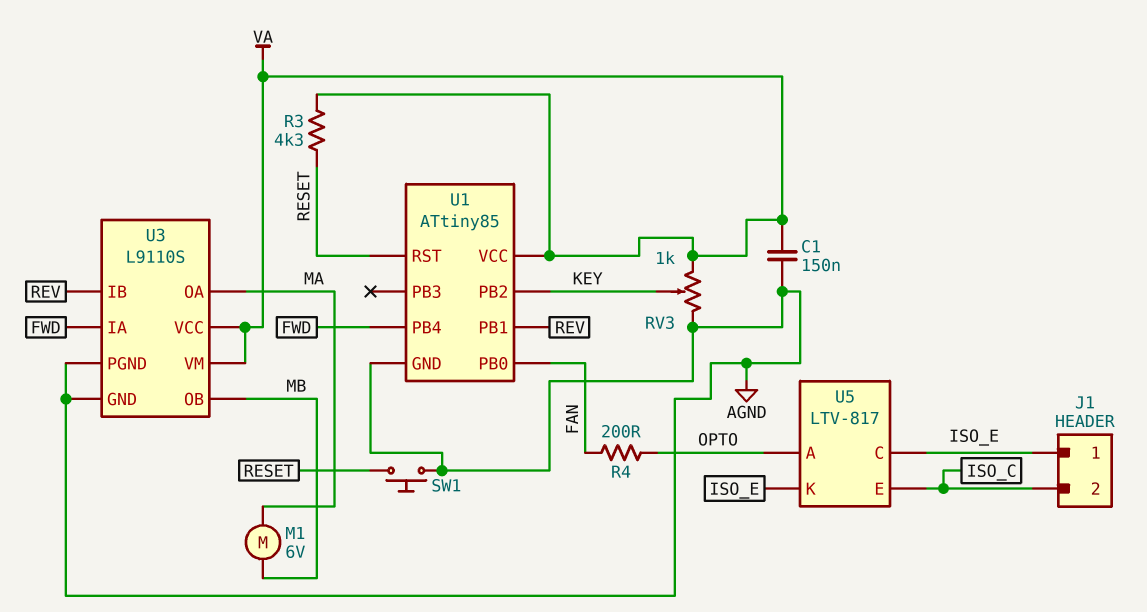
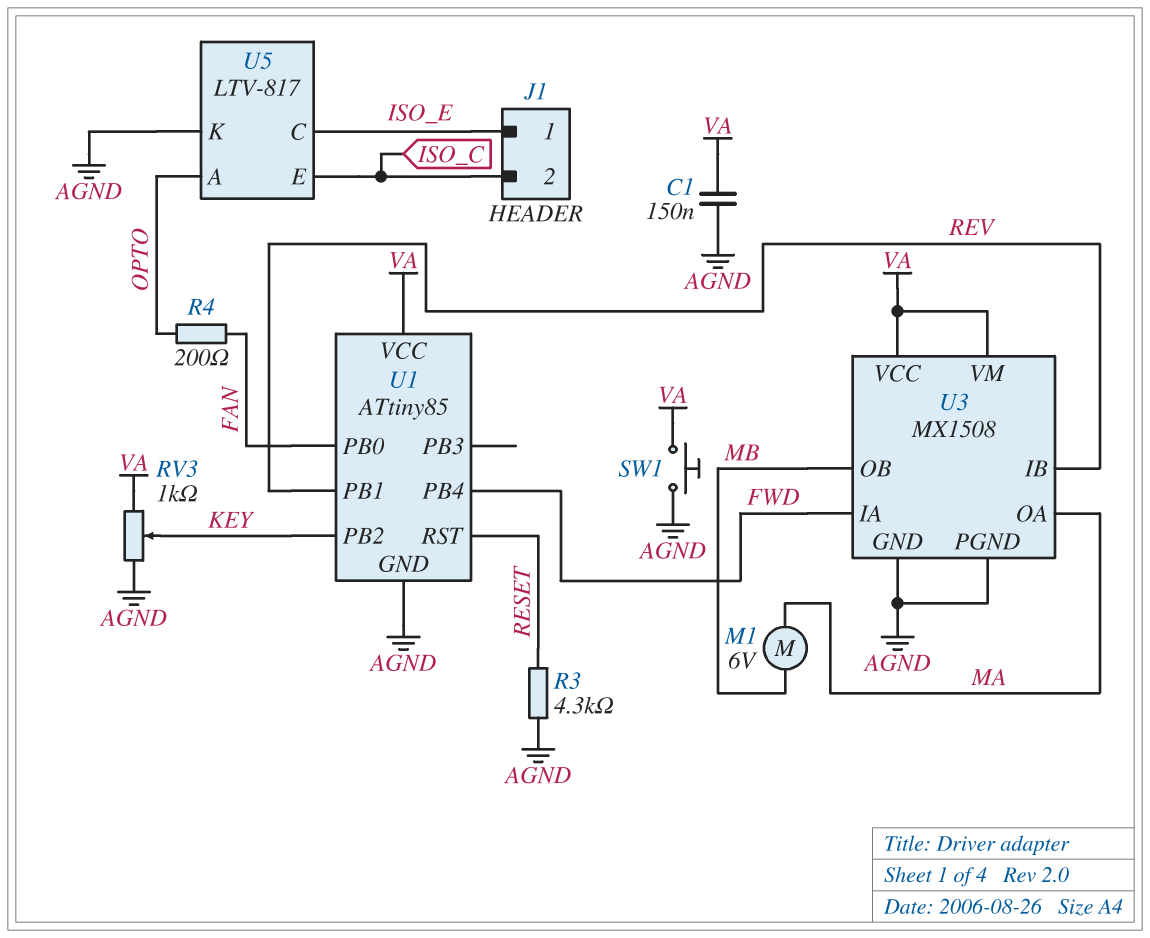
R3: 4.3k (RESET, VA) -> 4.3k (AGND, RESET)
SW1: button (AGND, RESET) -> button (AGND, VA)
U3: L9110S -> MX1508
U5 pin K: ISO_E -> AGND

